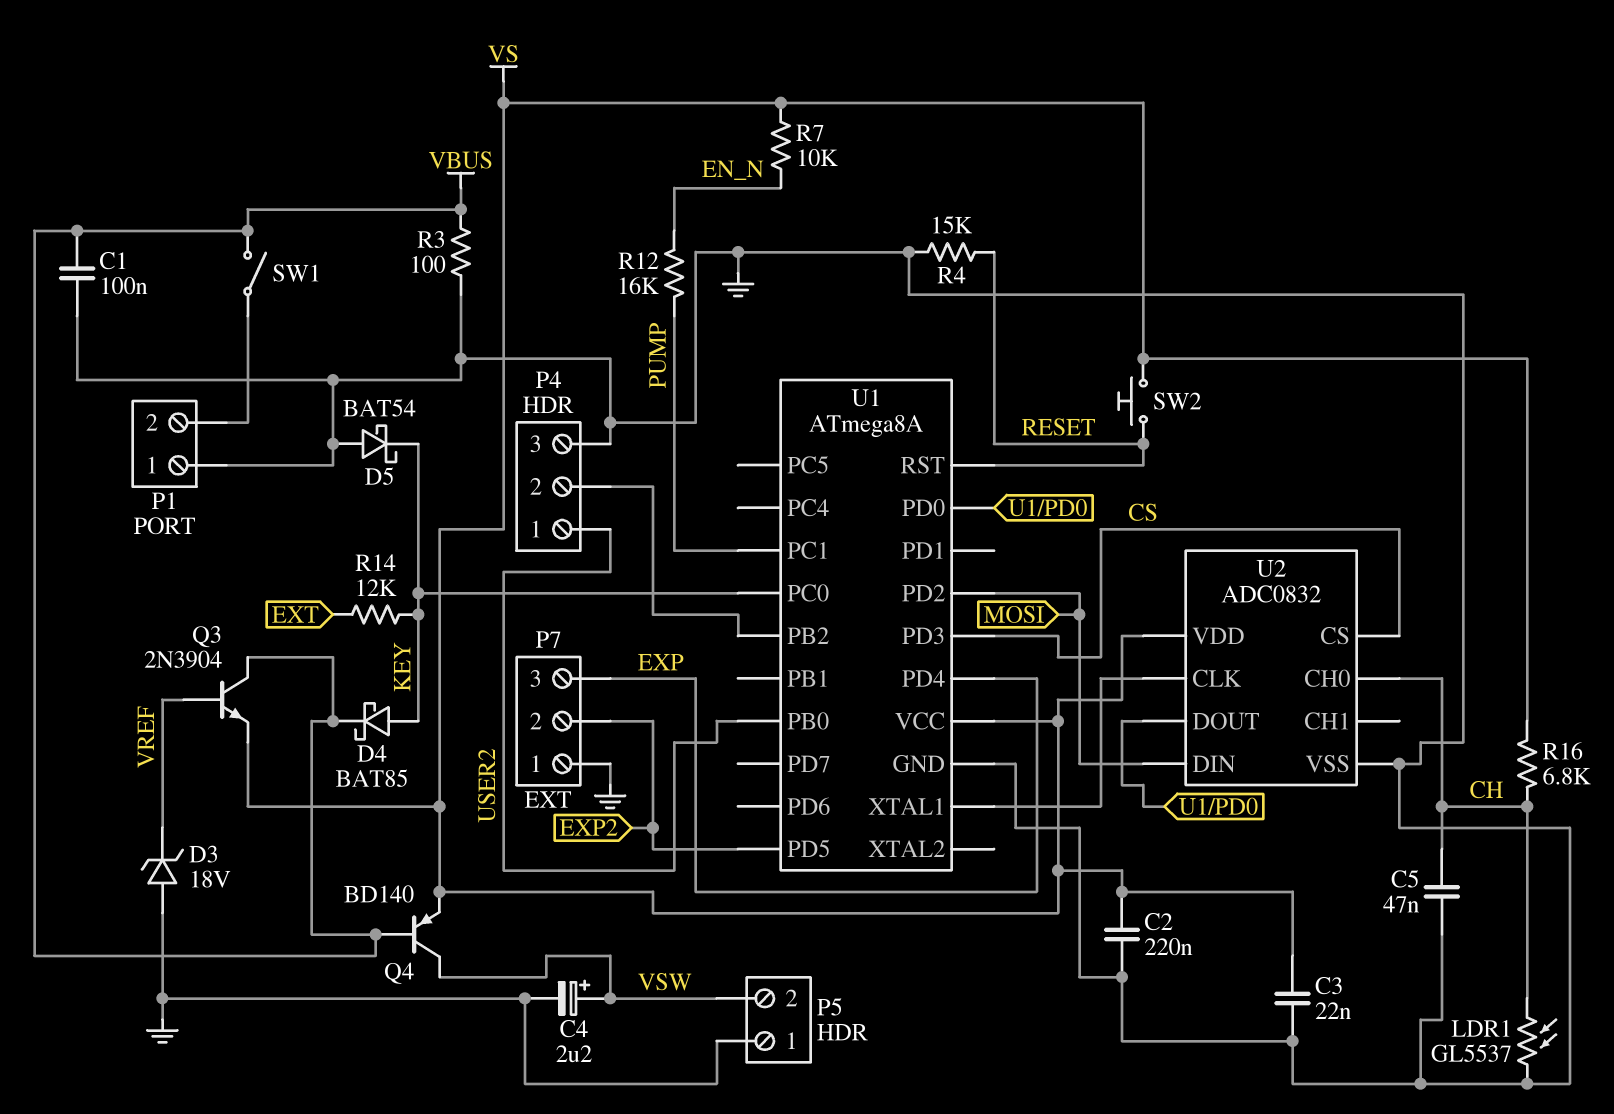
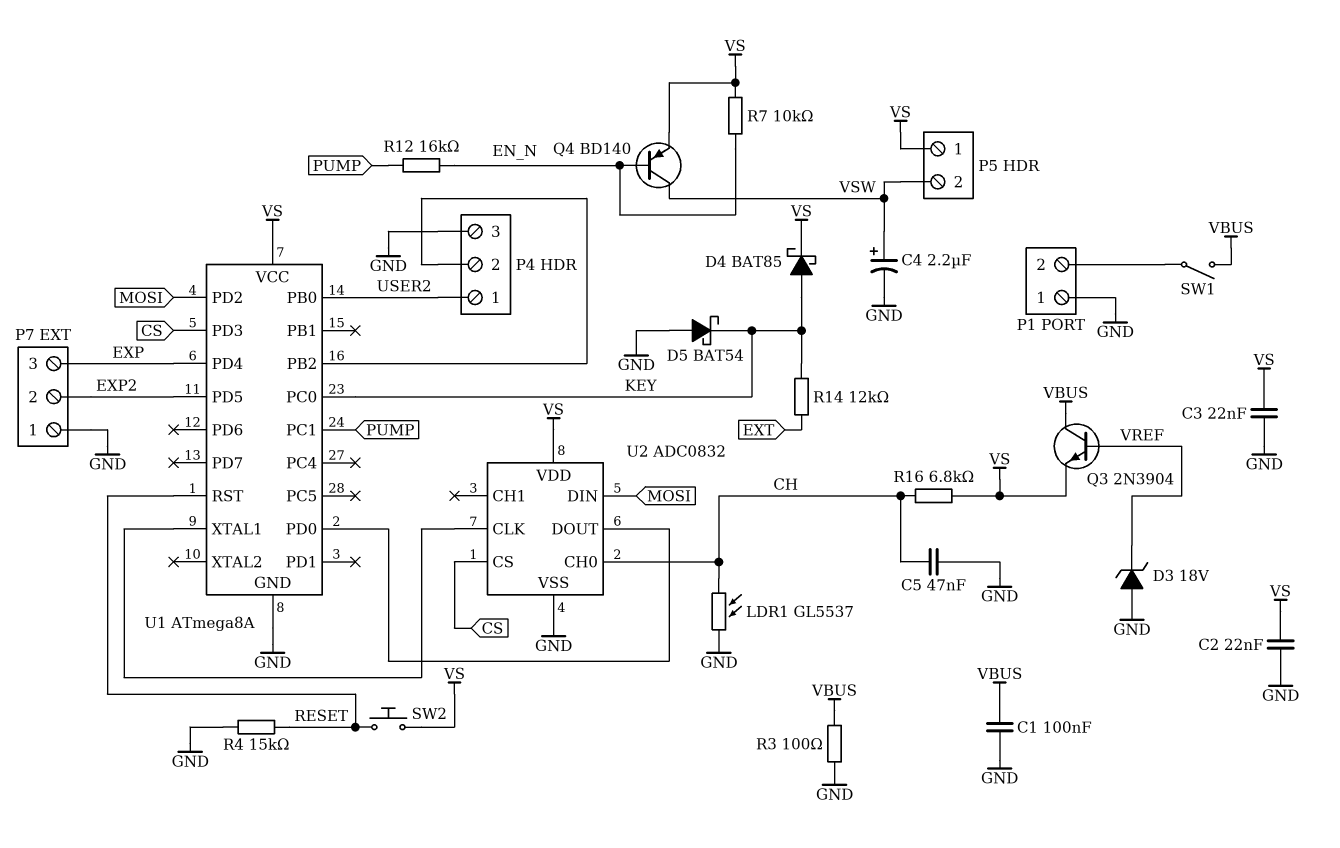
C2: 220nF (GND, VS) -> 22nF (GND, VS)
D4: schottky BAT85 (A KEY, K VBUS) -> schottky BAT85 (A KEY, K VS)
P5 pin 1: GND -> VS
Q4: PNP BD140 (B VBUS, C VSW, E VS) -> PNP BD140 (B EN_N, C VSW, E VS)

